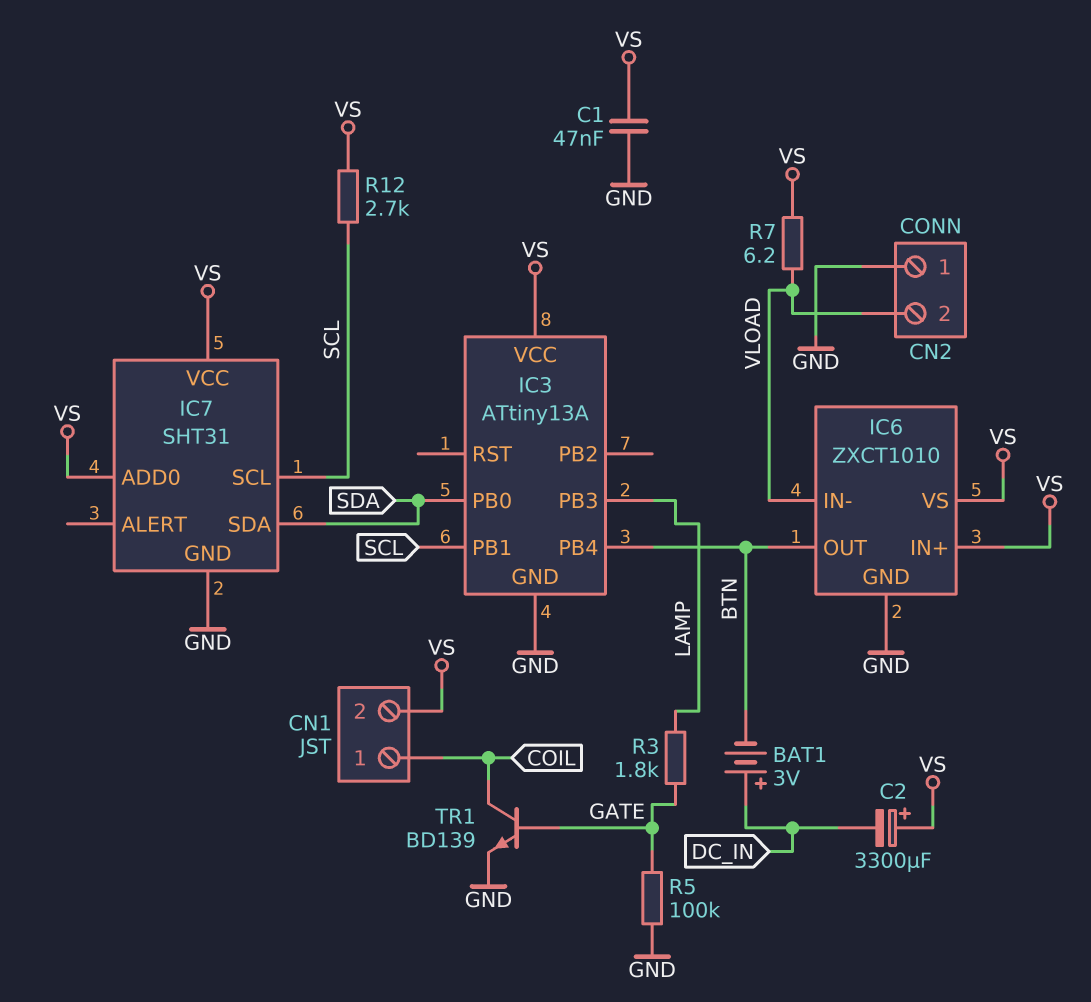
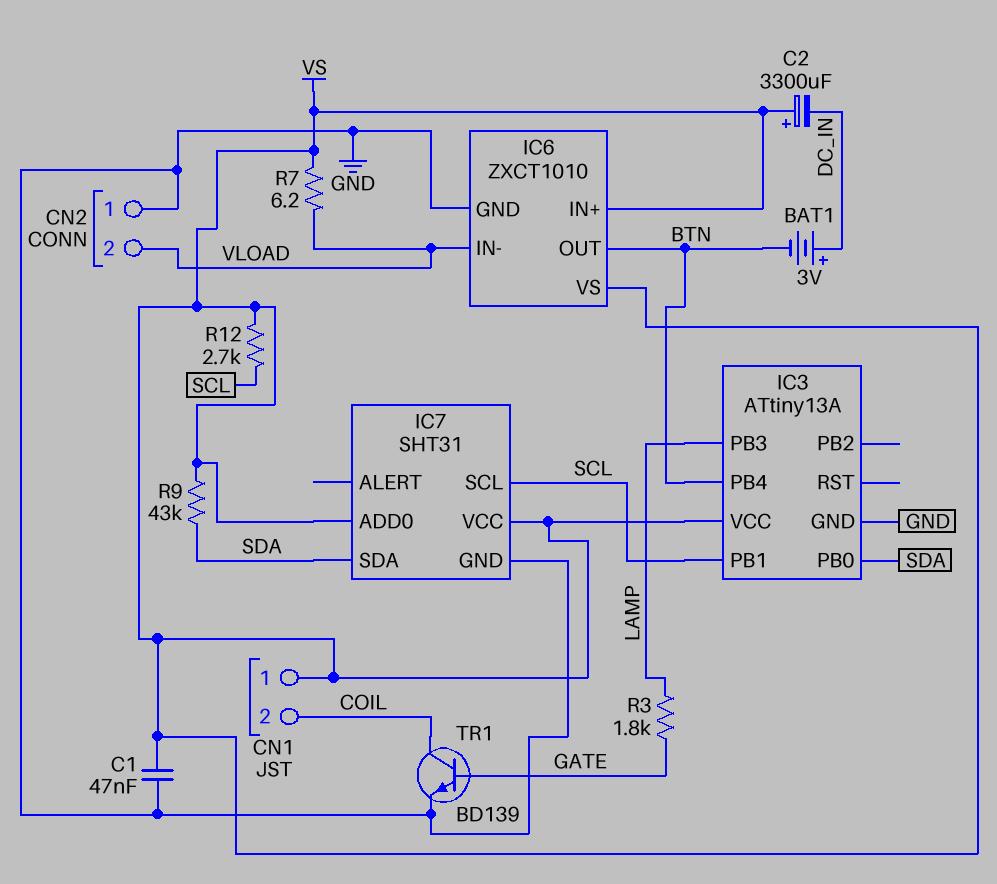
CN1 pin 1: COIL -> VS
CN1 pin 2: VS -> COIL
R5: 100k (GATE, GND) -> none
R9: none -> 43k (SDA, VS)

